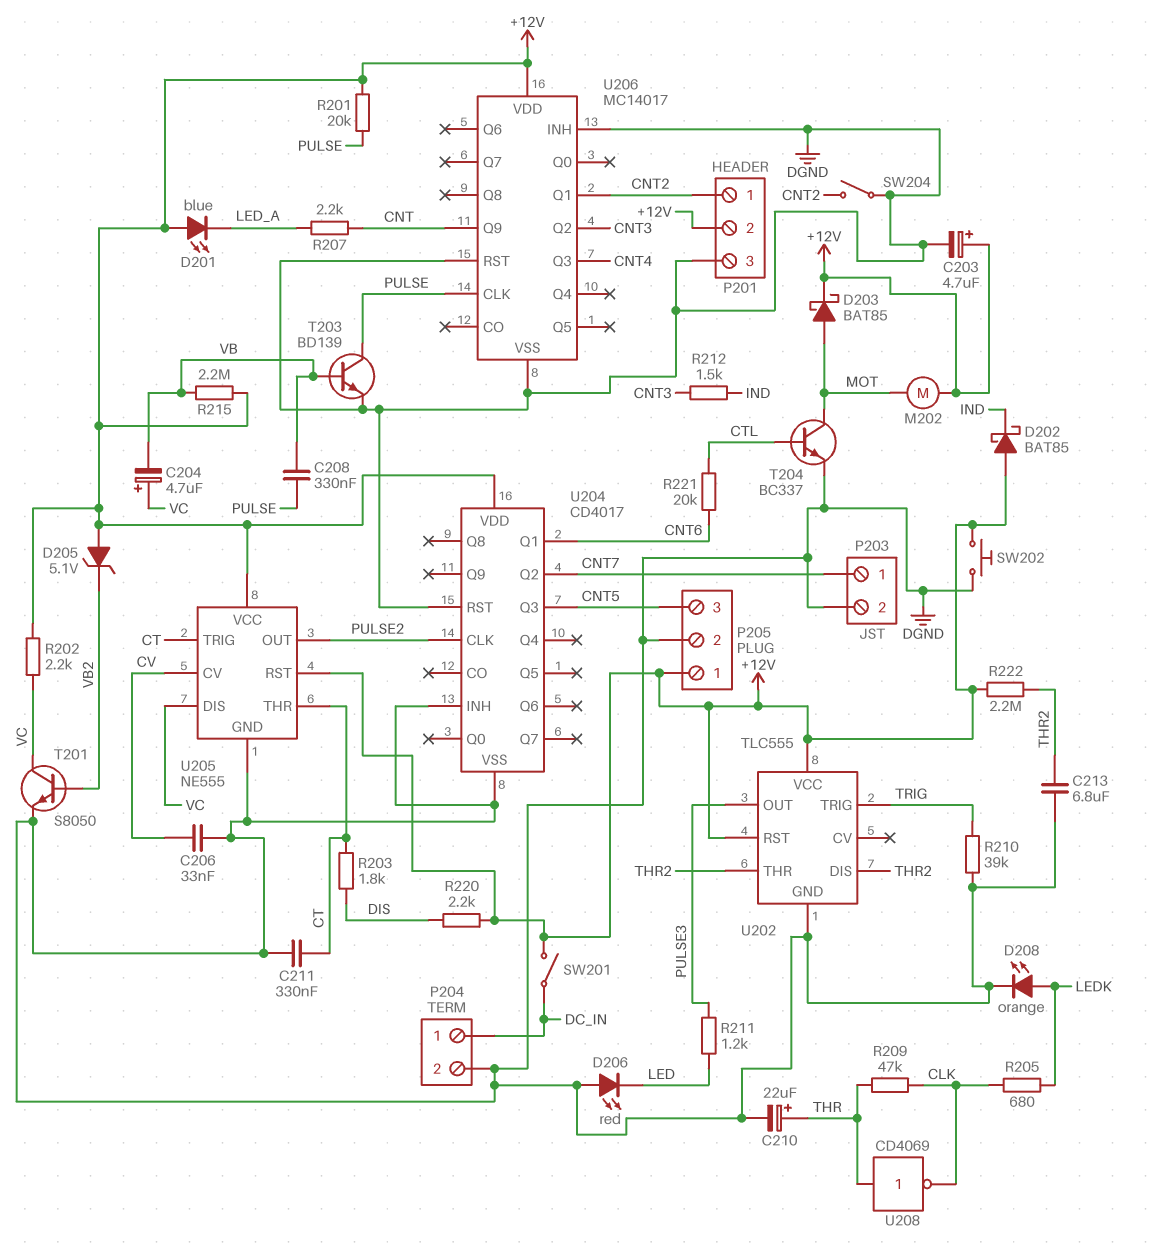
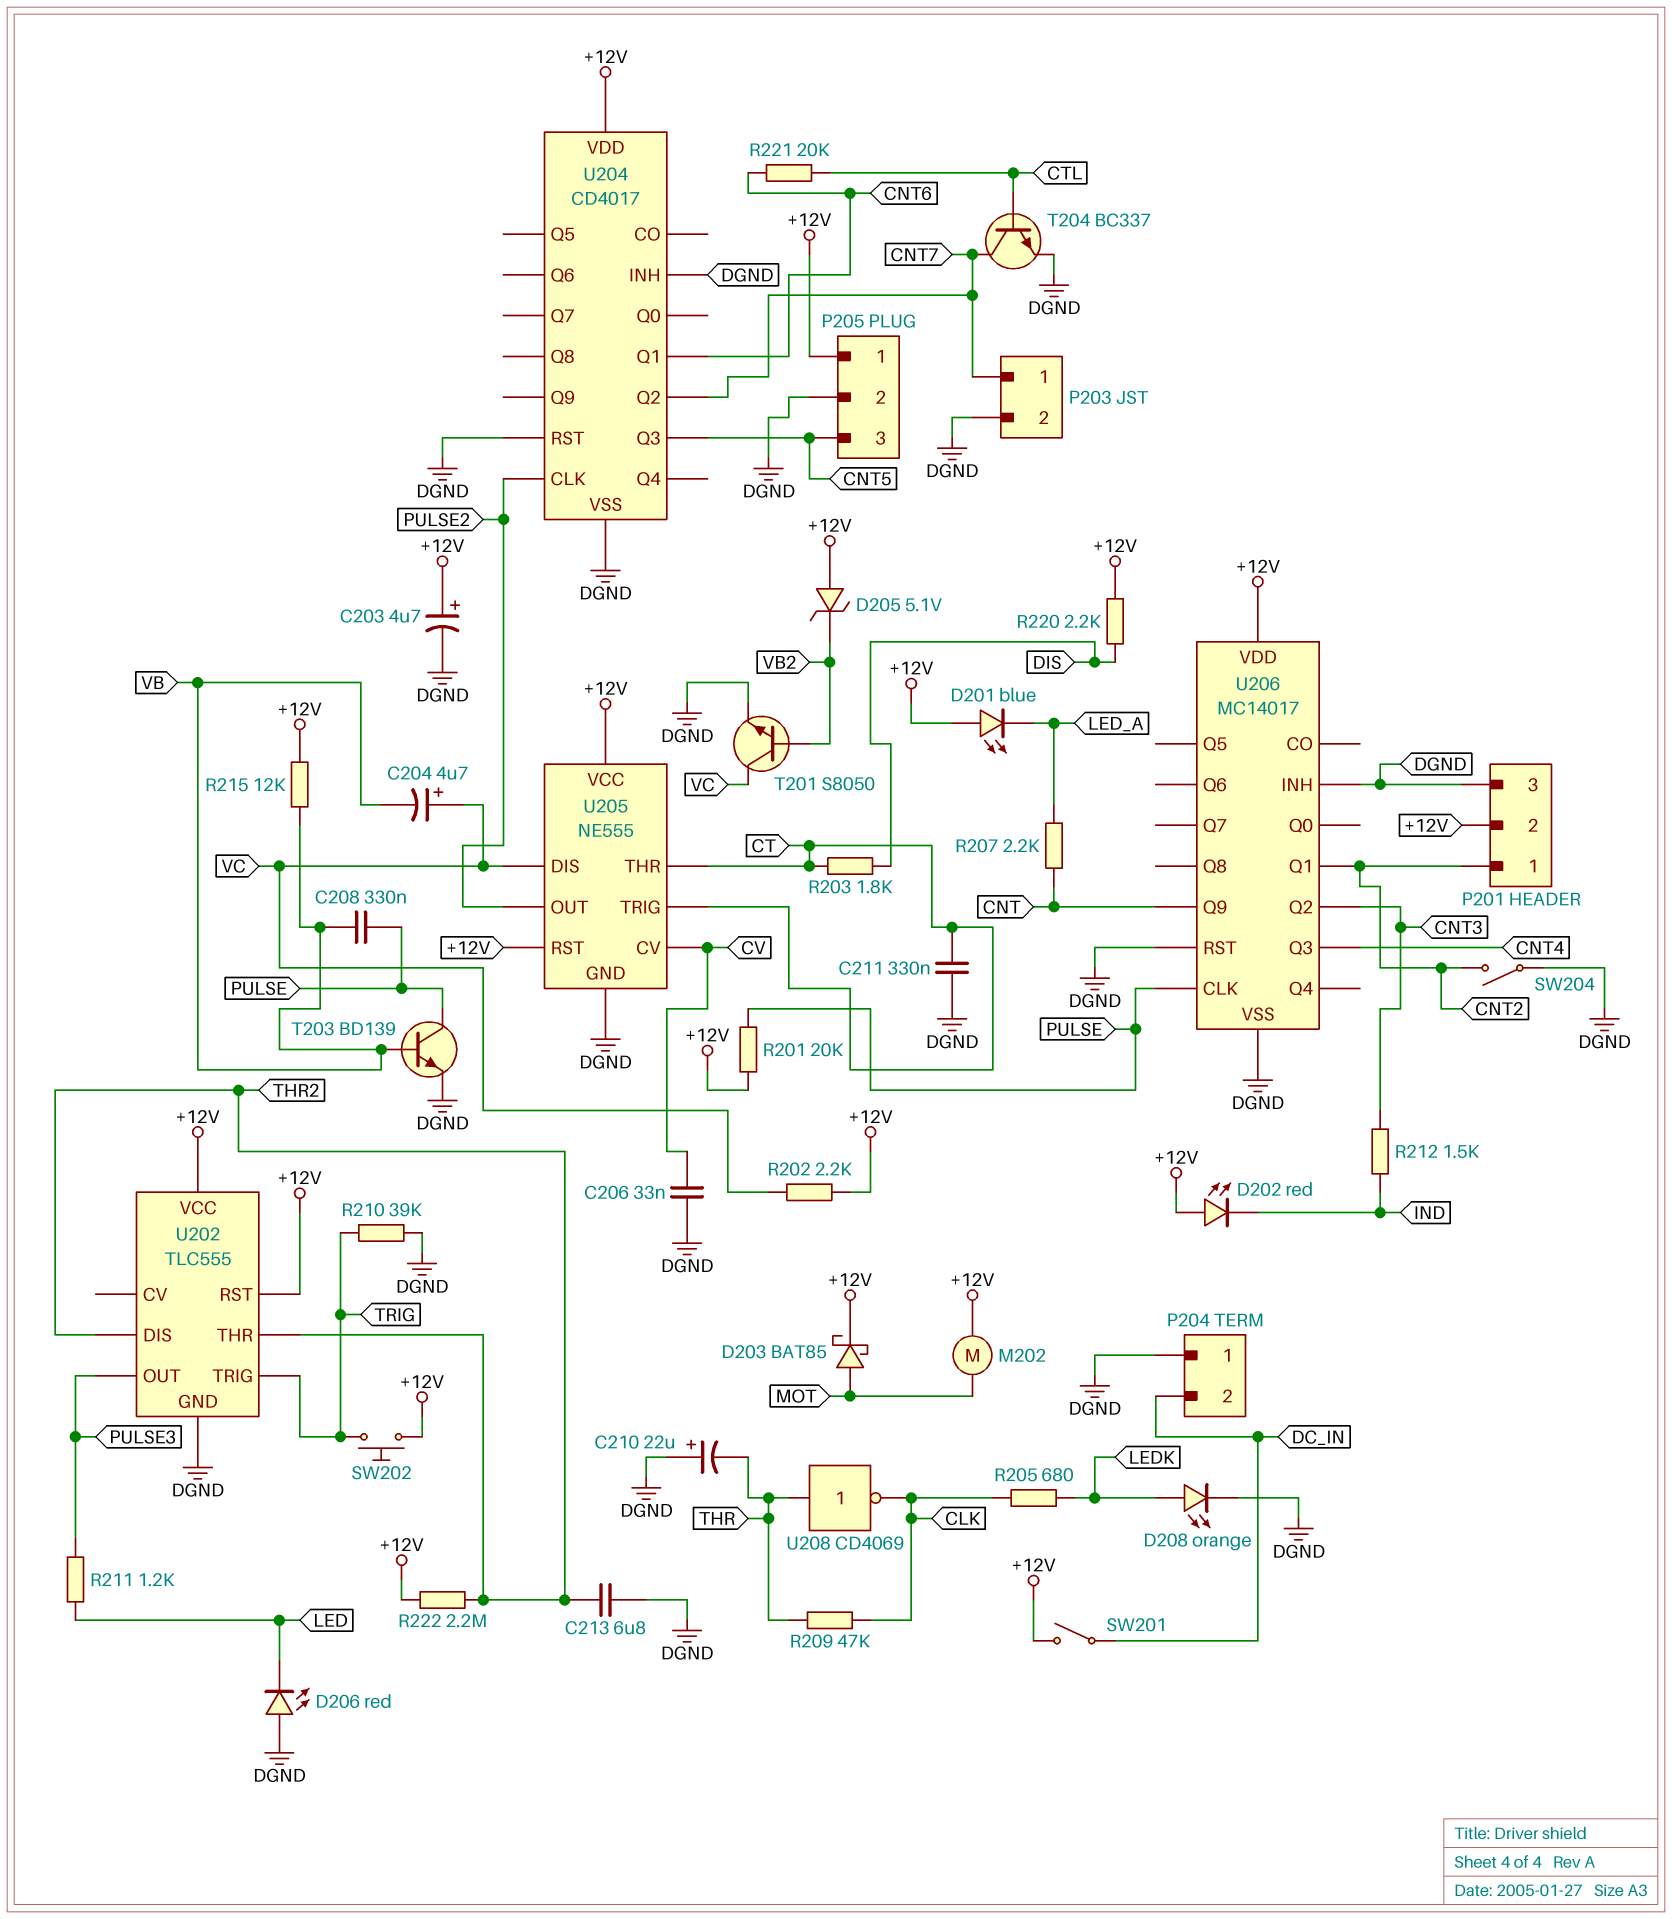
C210: 22uF (plus THR, minus DGND) -> 22uF (plus DGND, minus THR)
D202: schottky BAT85 (A +12V, K IND) -> LED red (A +12V, K IND)
P204 pin 1: DC_IN -> DGND
P204 pin 2: DGND -> DC_IN
R215: 2.2M (+12V, VB) -> 12k (+12V, VB)
SW202: button (+12V, DGND) -> button (+12V, TRIG)
T204: NPN BC337 (B CTL, C MOT, E DGND) -> NPN BC337 (B CTL, C CNT7, E DGND)

